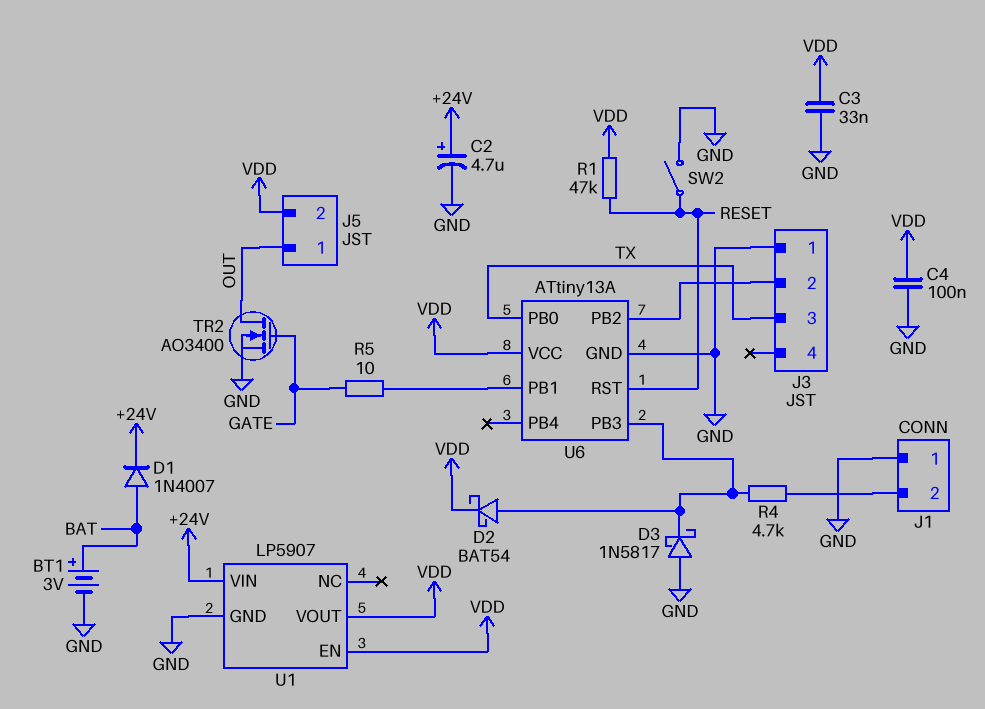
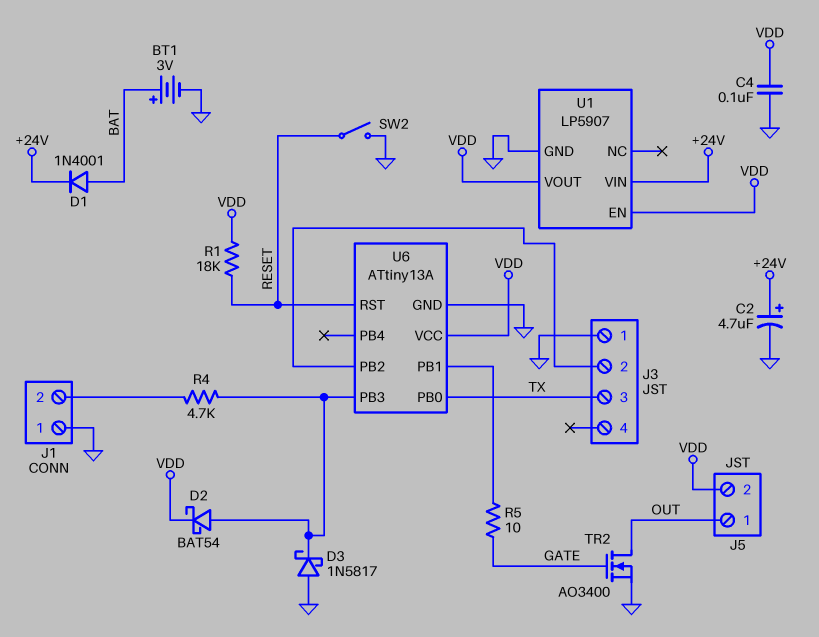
C3: 33nF (GND, VDD) -> none
D1: diode 1N4007 (A BAT, K +24V) -> diode 1N4001 (A BAT, K +24V)
R1: 47k (RESET, VDD) -> 18k (RESET, VDD)

